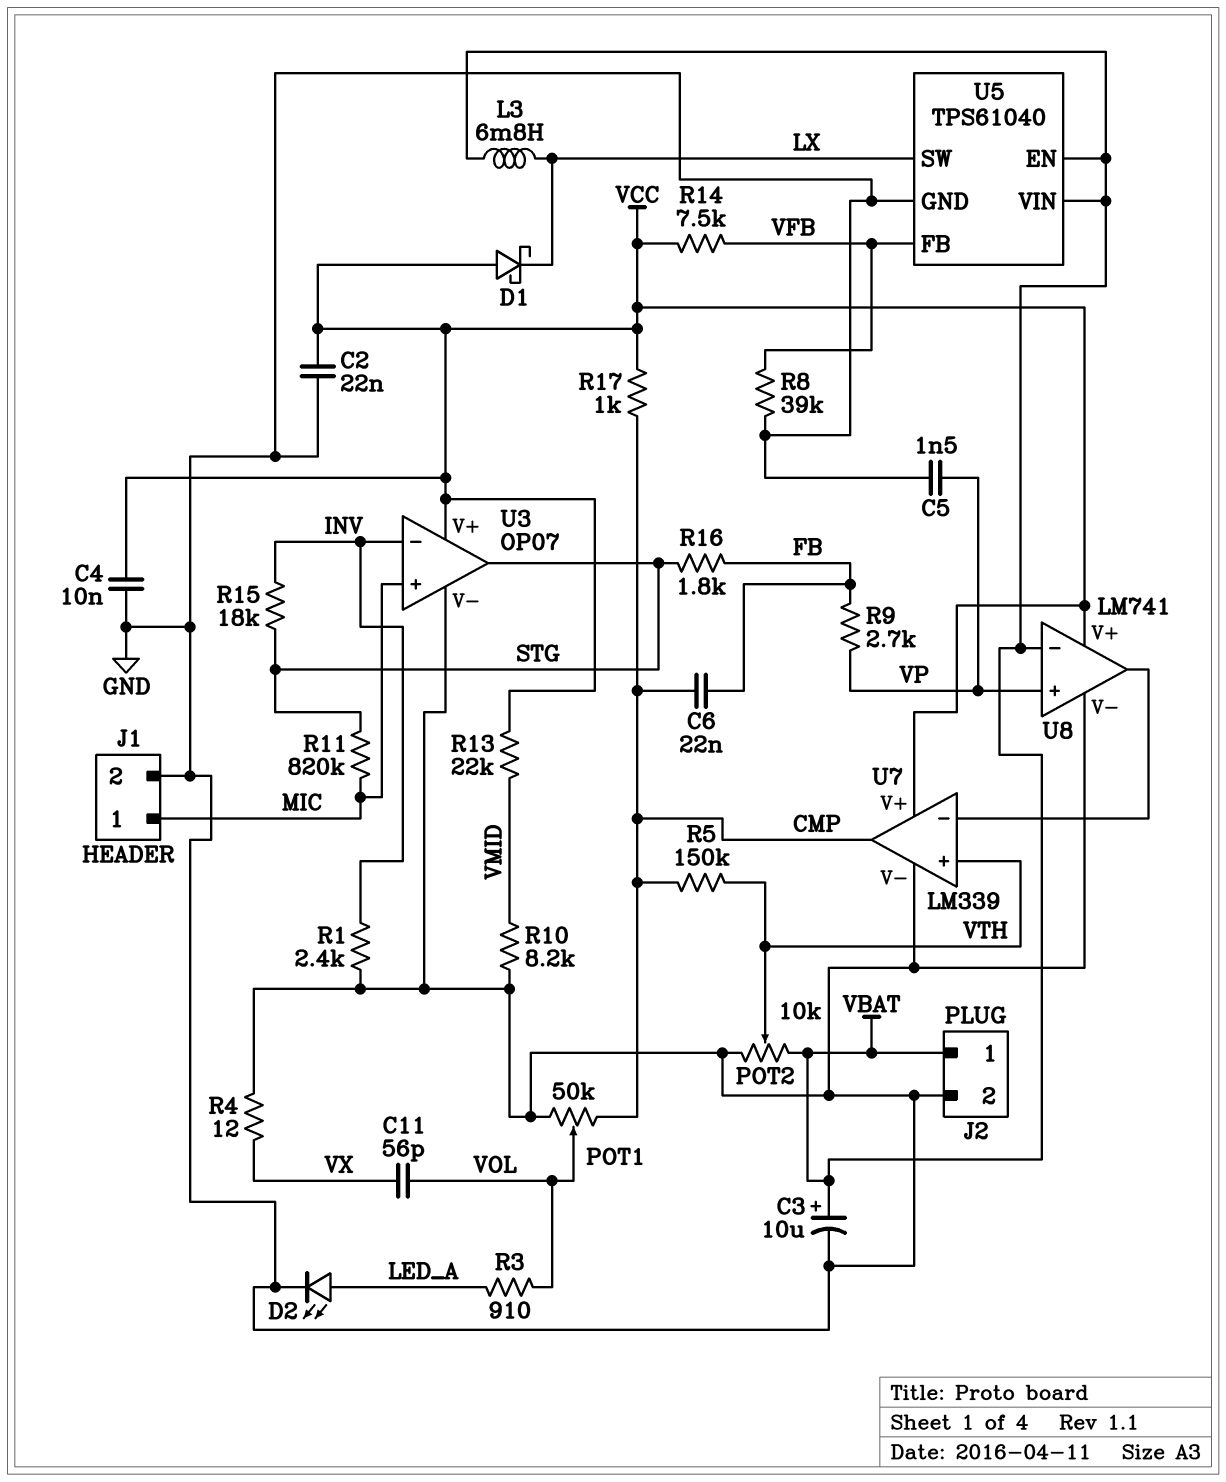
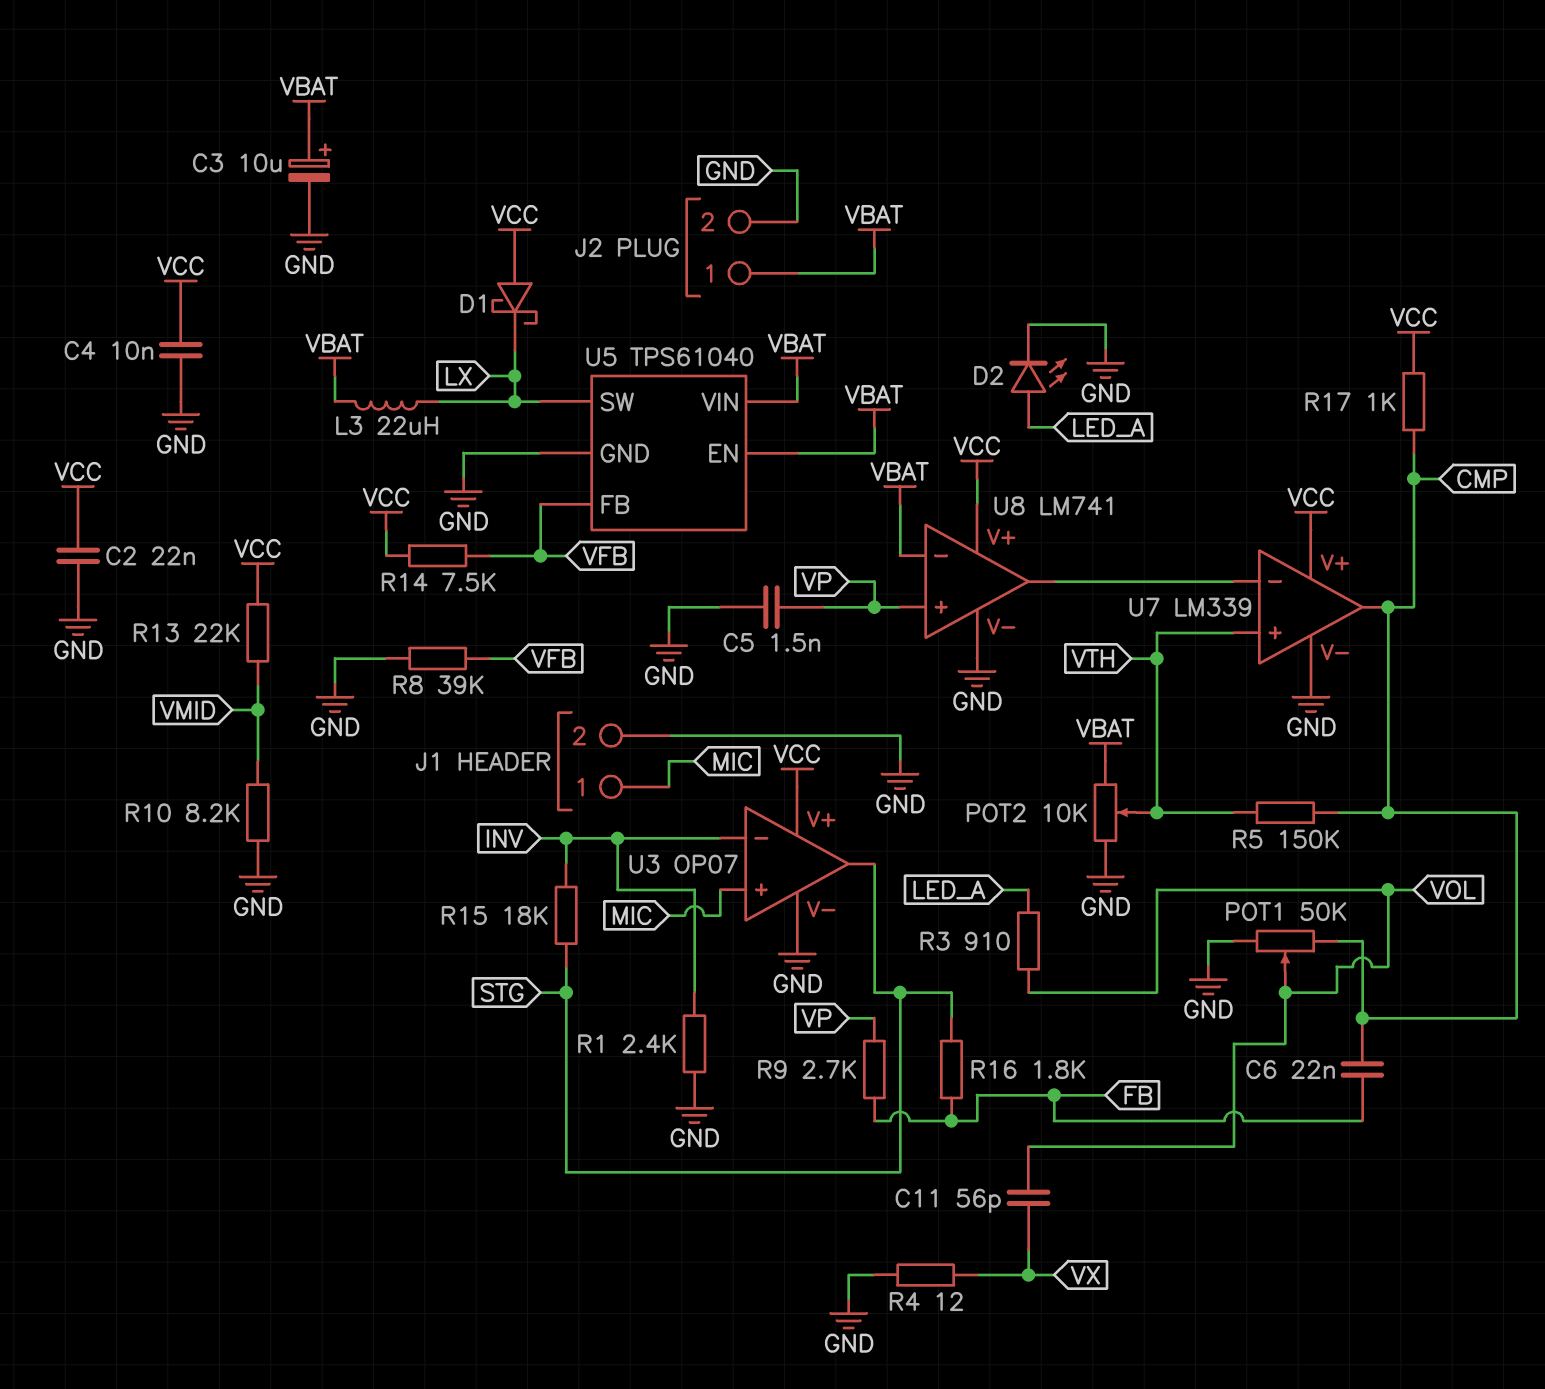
L3: 6.8mH (LX, VBAT) -> 22uH (LX, VBAT)
R11: 820k (MIC, STG) -> none

